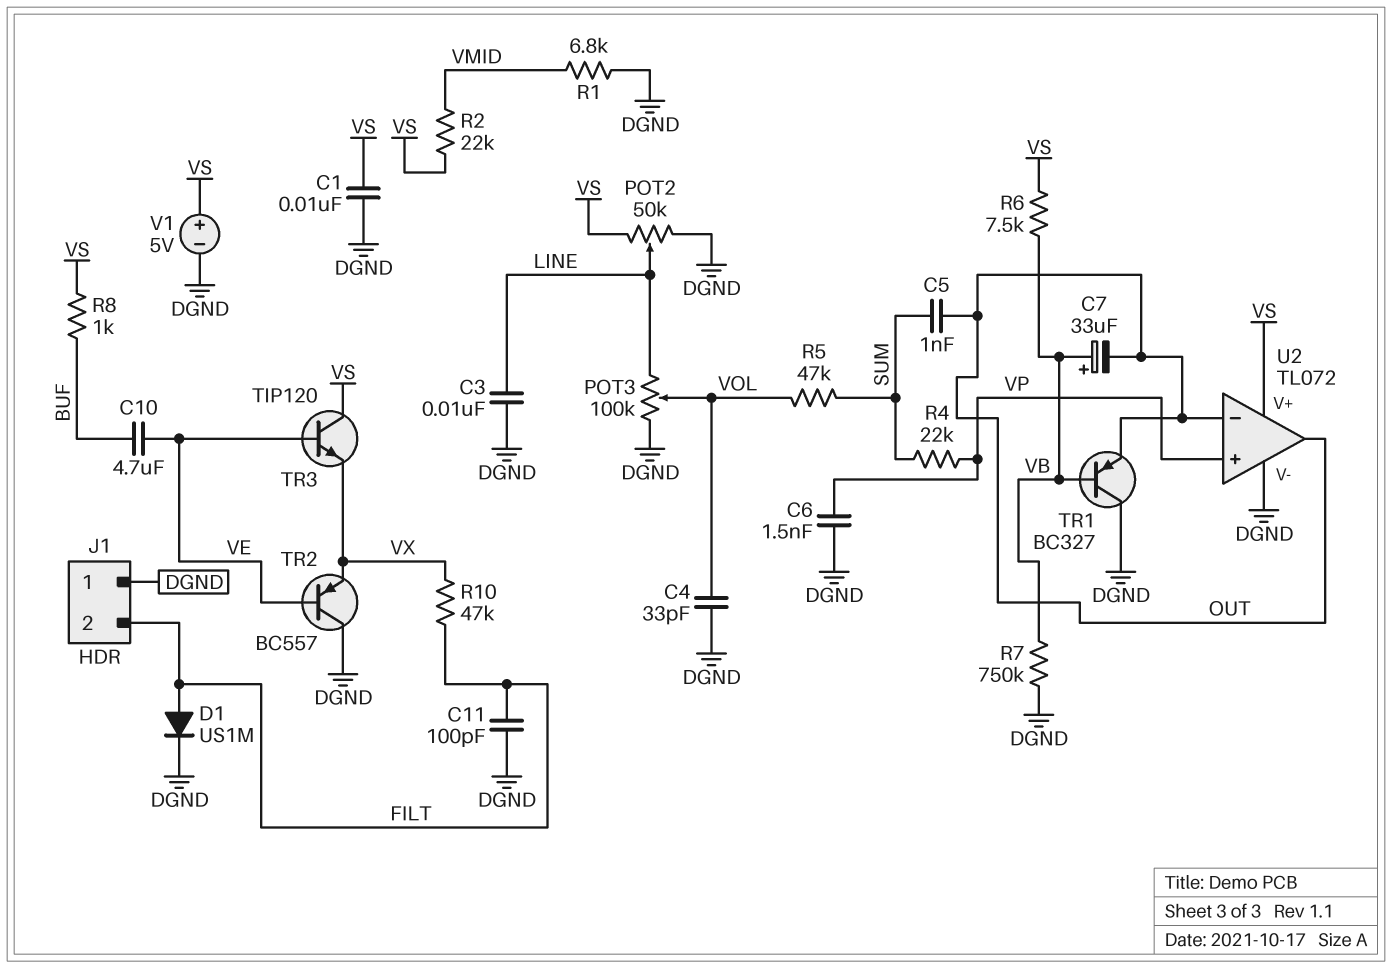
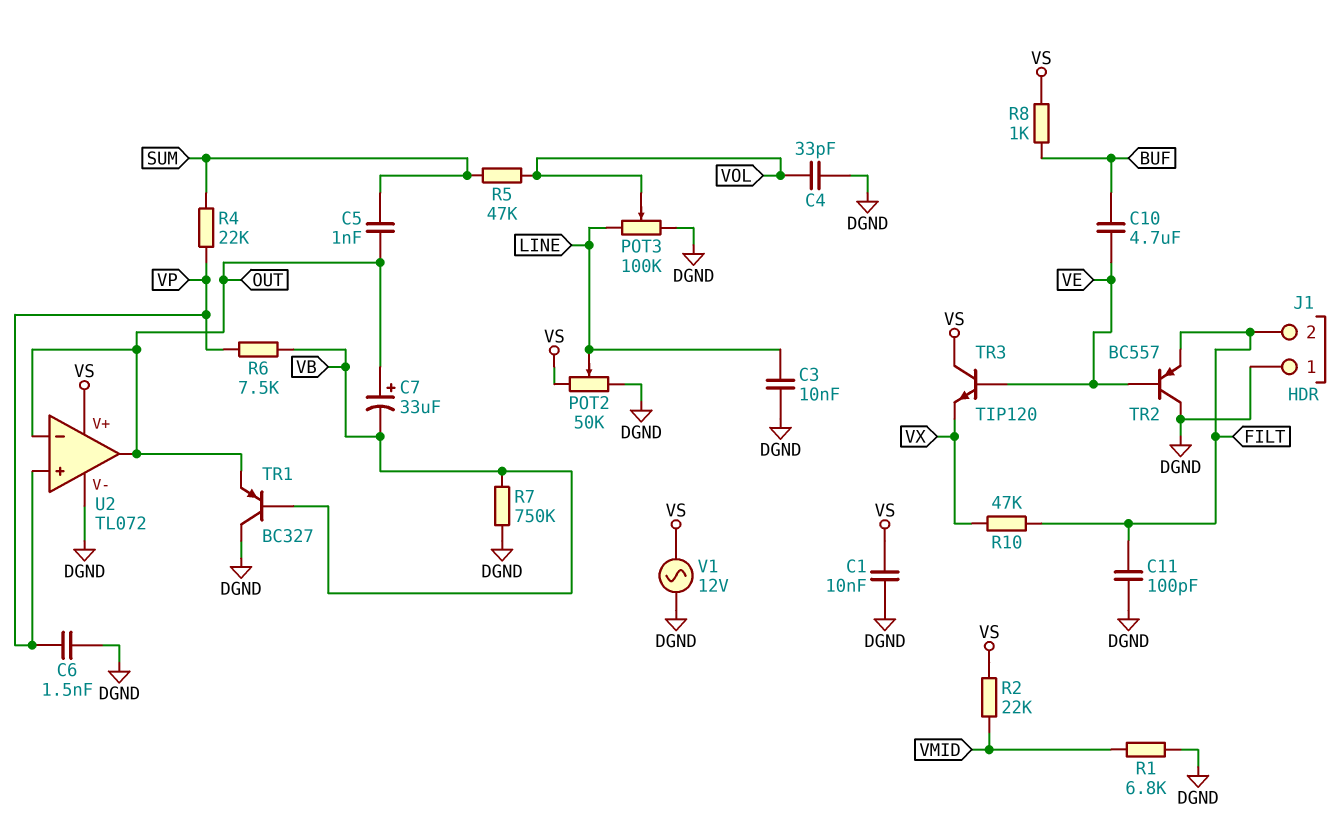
C7: 33uF (plus VB, minus OUT) -> 33uF (plus OUT, minus VB)
D1: diode US1M (A FILT, K DGND) -> none
R6: 7.5k (VB, VS) -> 7.5k (VB, VP)
TR2: PNP BC557 (B VE, C DGND, E VX) -> PNP BC557 (B VE, C DGND, E FILT)
V1: 5V (plus VS, minus DGND) -> AC 12V (DGND, VS)

